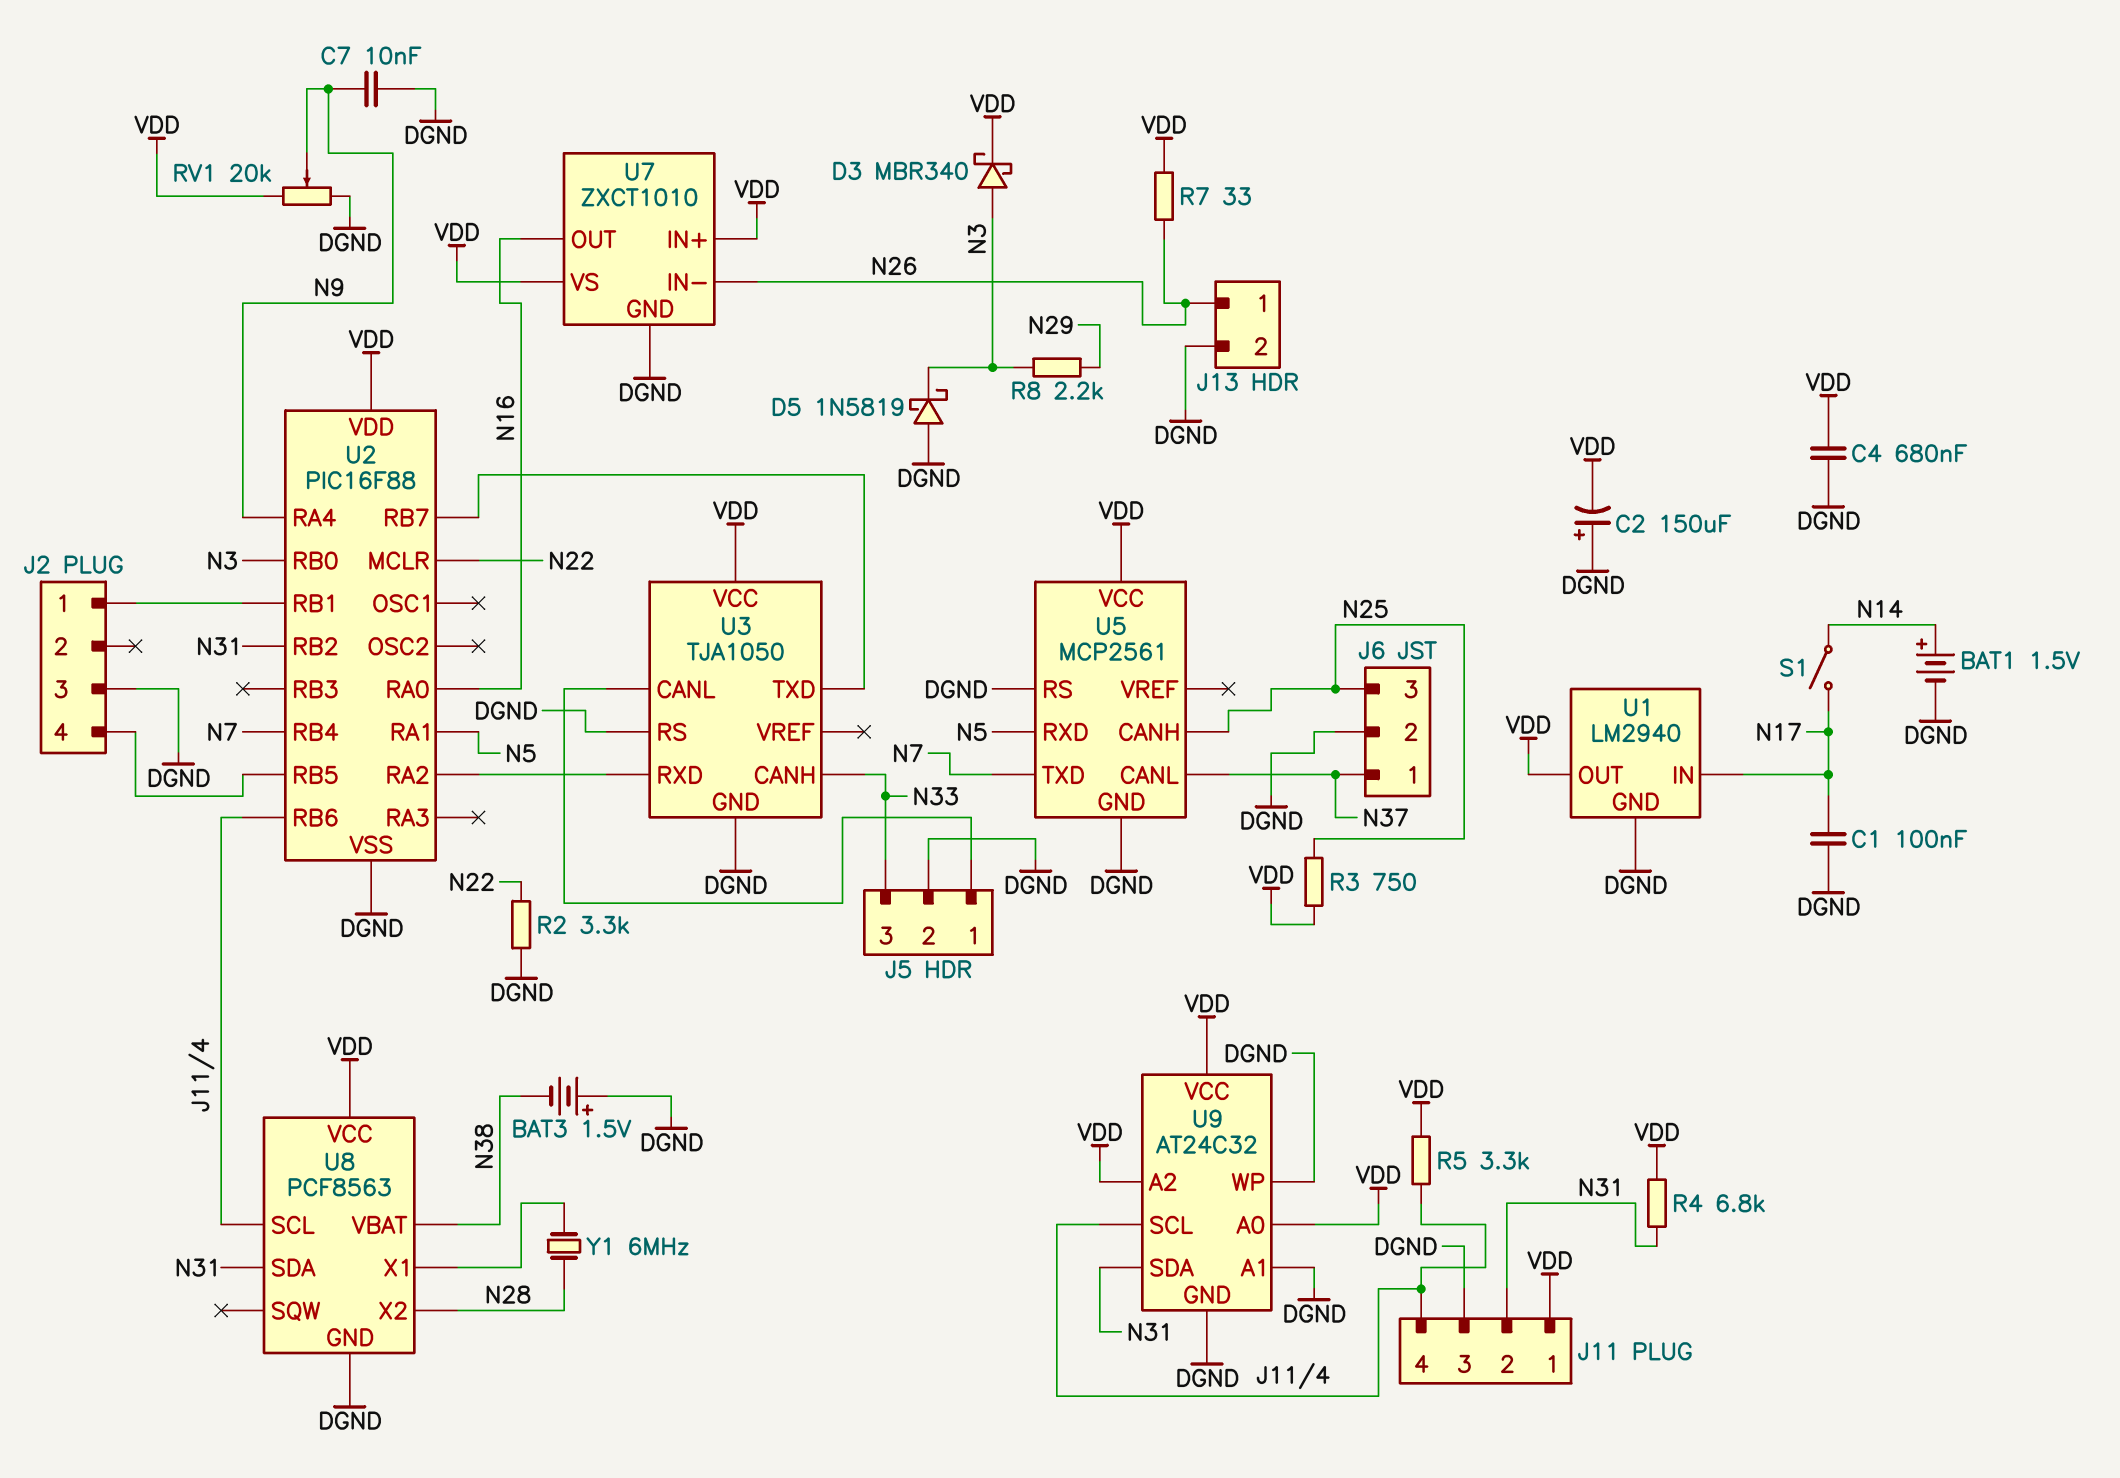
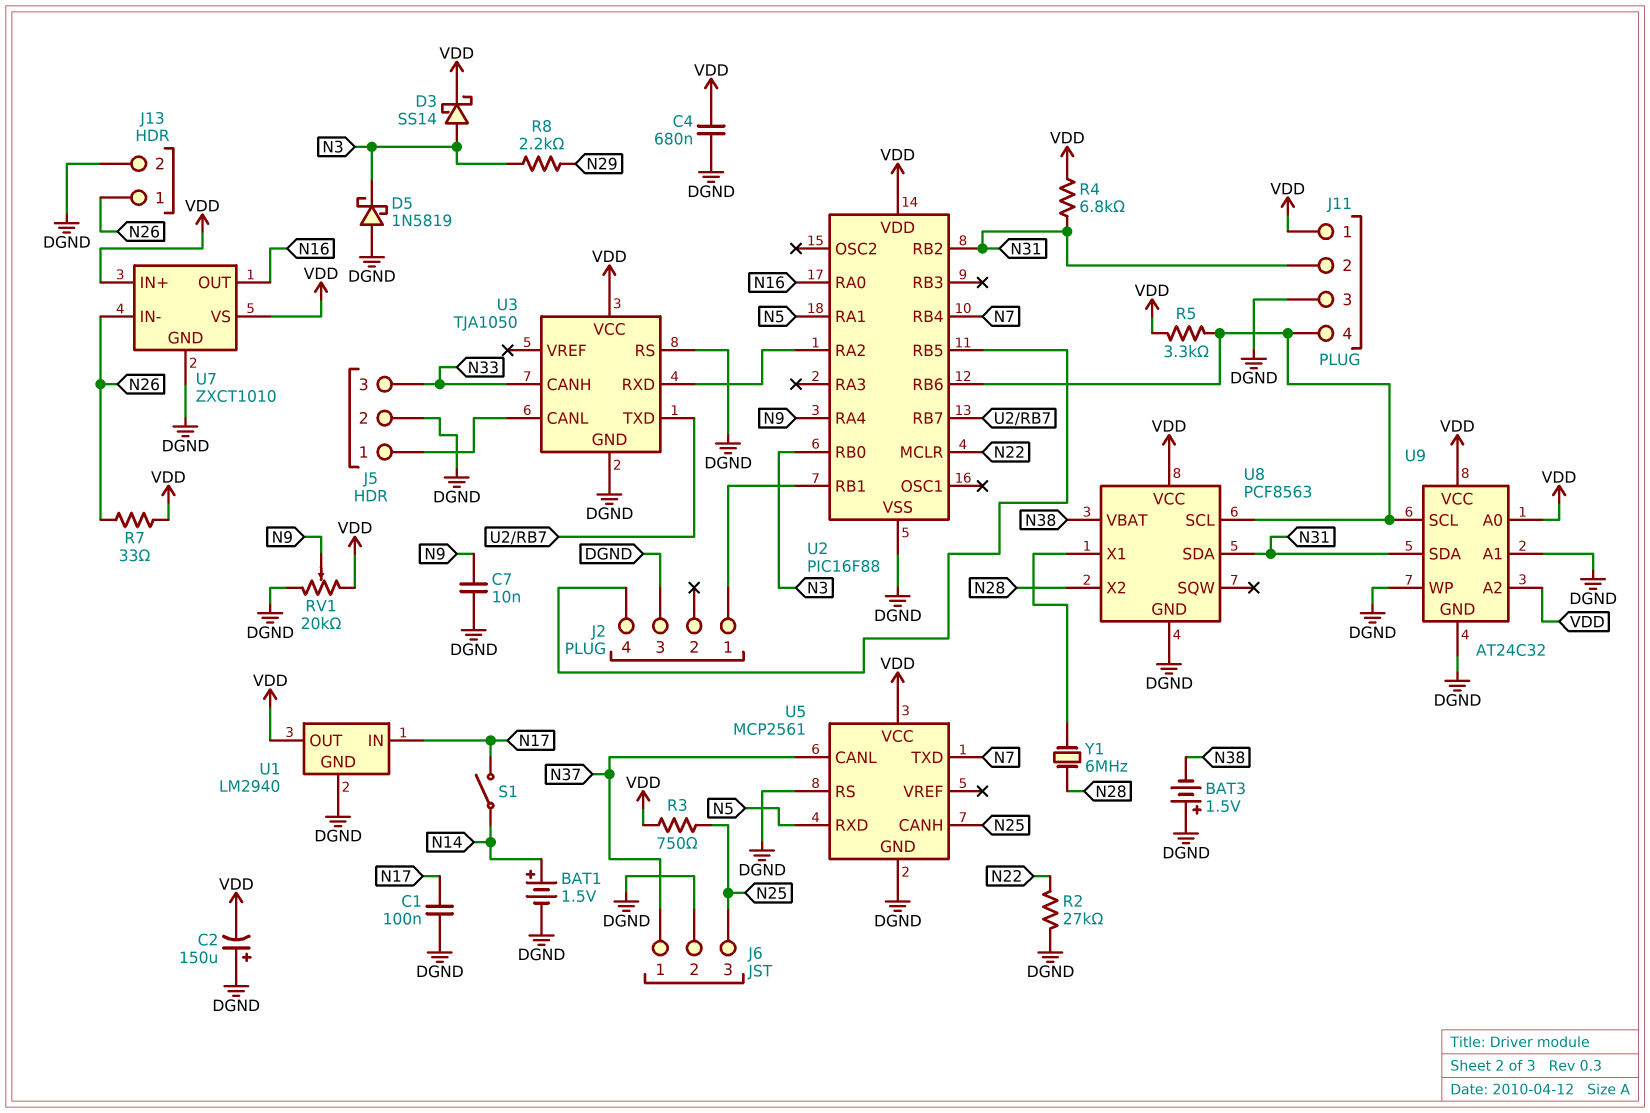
D3: schottky MBR340 (A N3, K VDD) -> schottky SS14 (A N3, K VDD)
R2: 3.3k (DGND, N22) -> 27k (DGND, N22)

